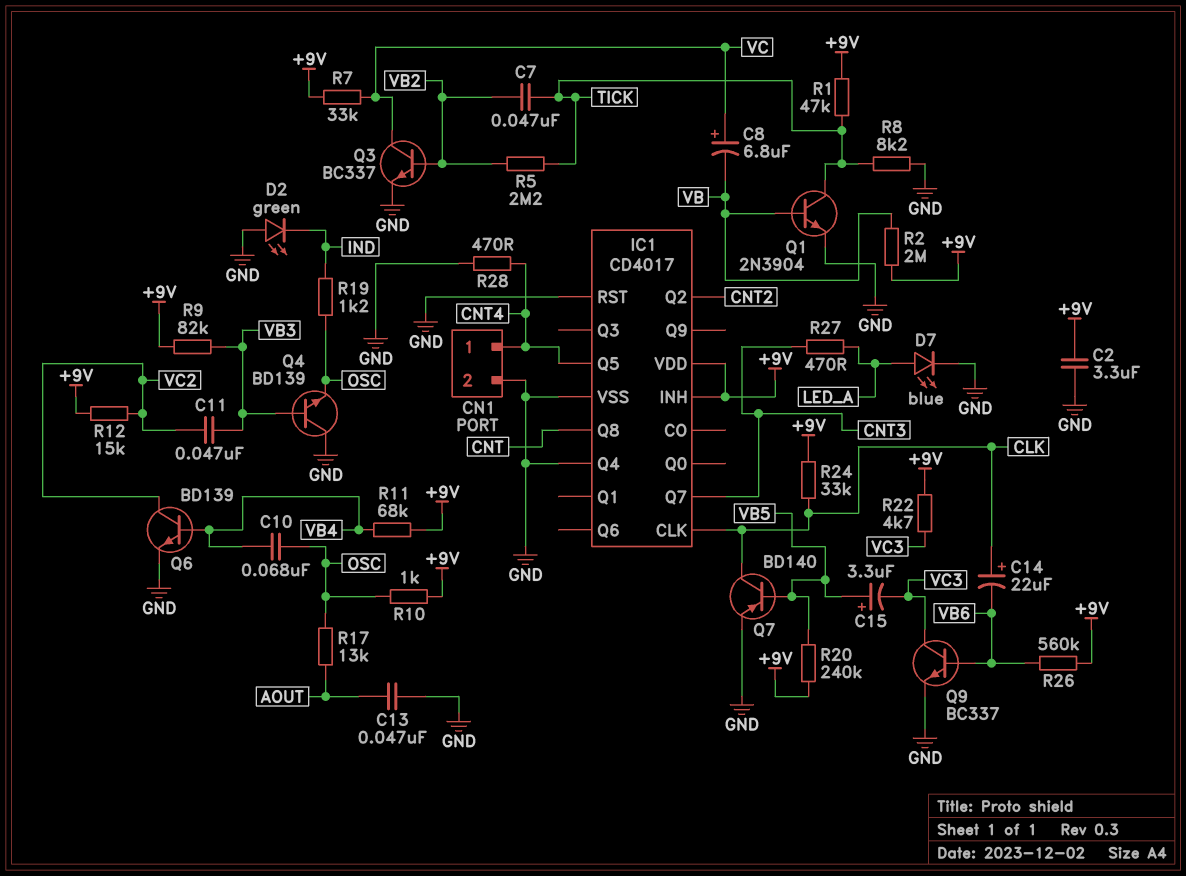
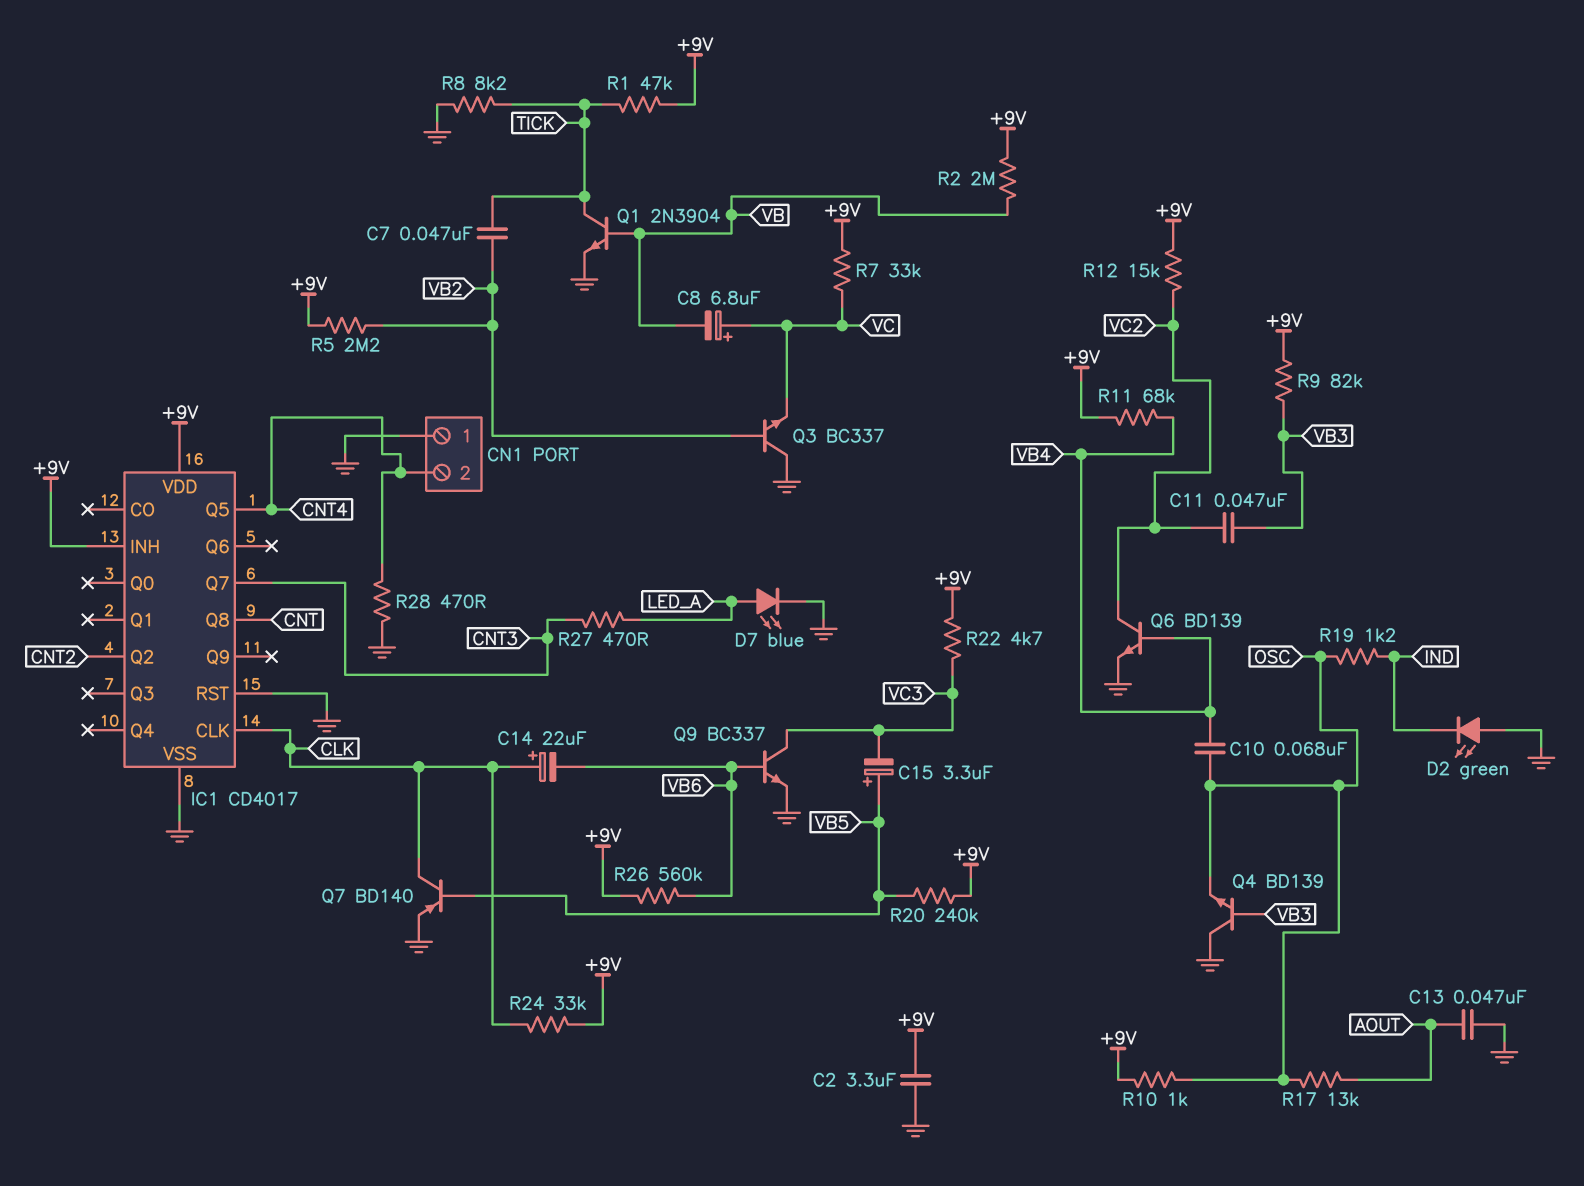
CN1 pin 1: CNT4 -> GND
CN1 pin 2: GND -> CNT4
IC1 pin Q4: GND -> none
Q3: NPN BC337 (B VB2, C VC, E GND) -> NPN BC337 (B VB2, C GND, E VC)
R5: 2.2M (TICK, VB2) -> 2.2M (+9V, VB2)

